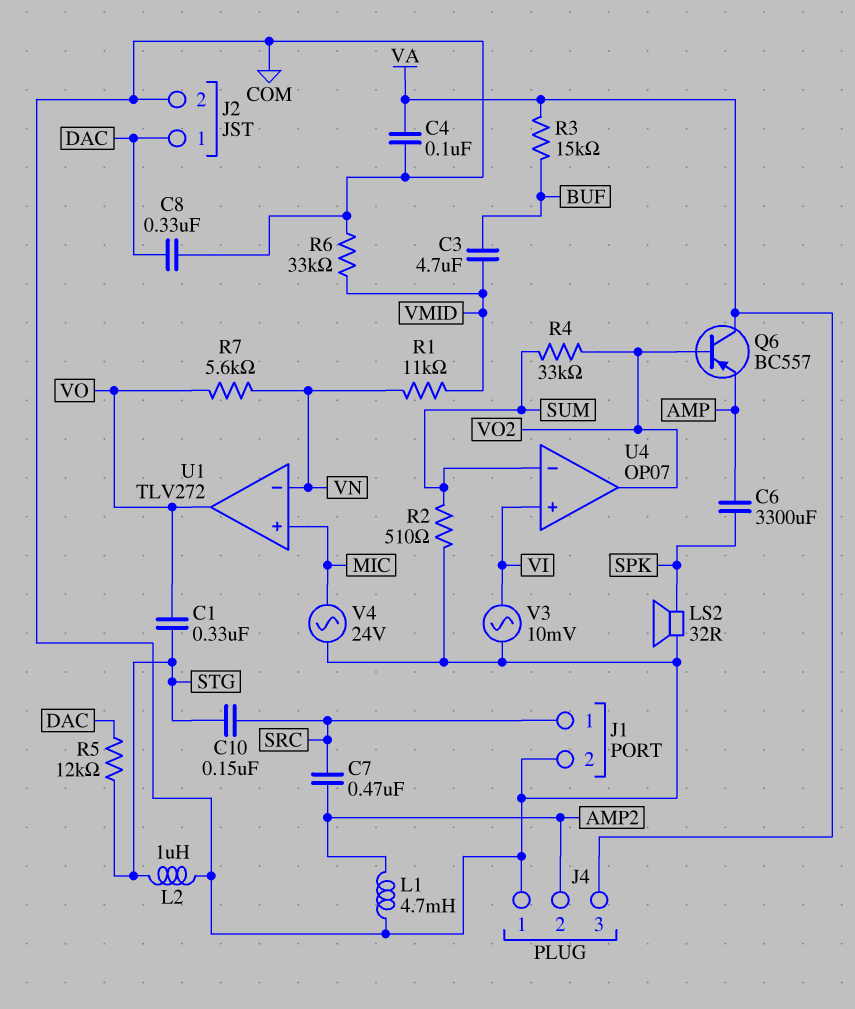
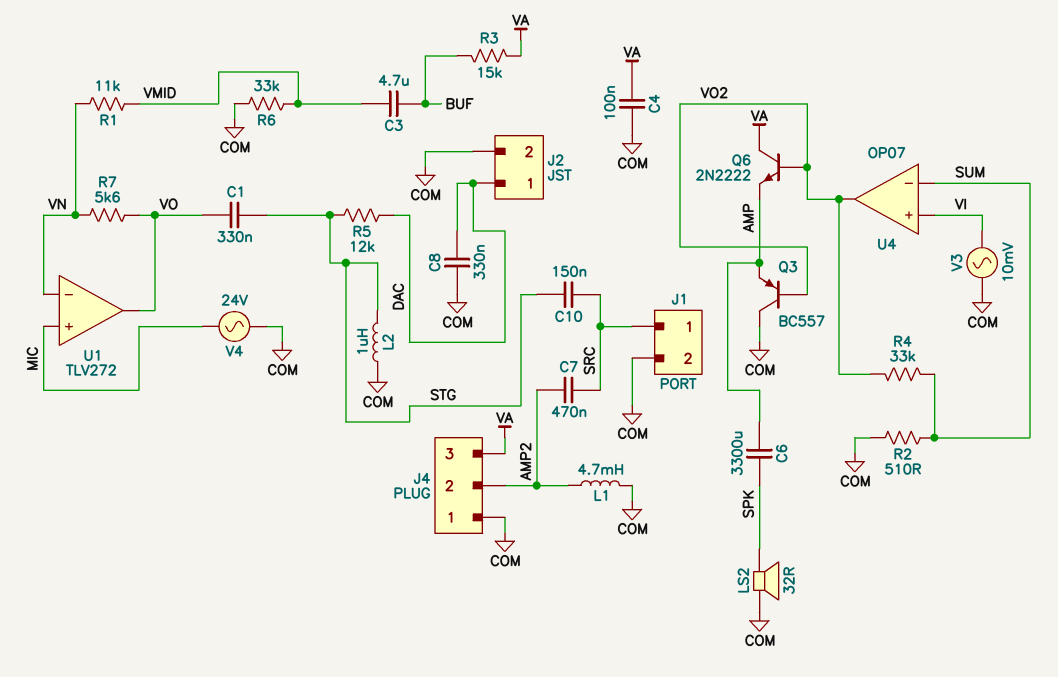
Q3: none -> PNP BC557 (B VO2, C COM, E AMP)
Q6: PNP BC557 (B VO2, C VA, E AMP) -> NPN 2N2222 (B VO2, C VA, E AMP)

